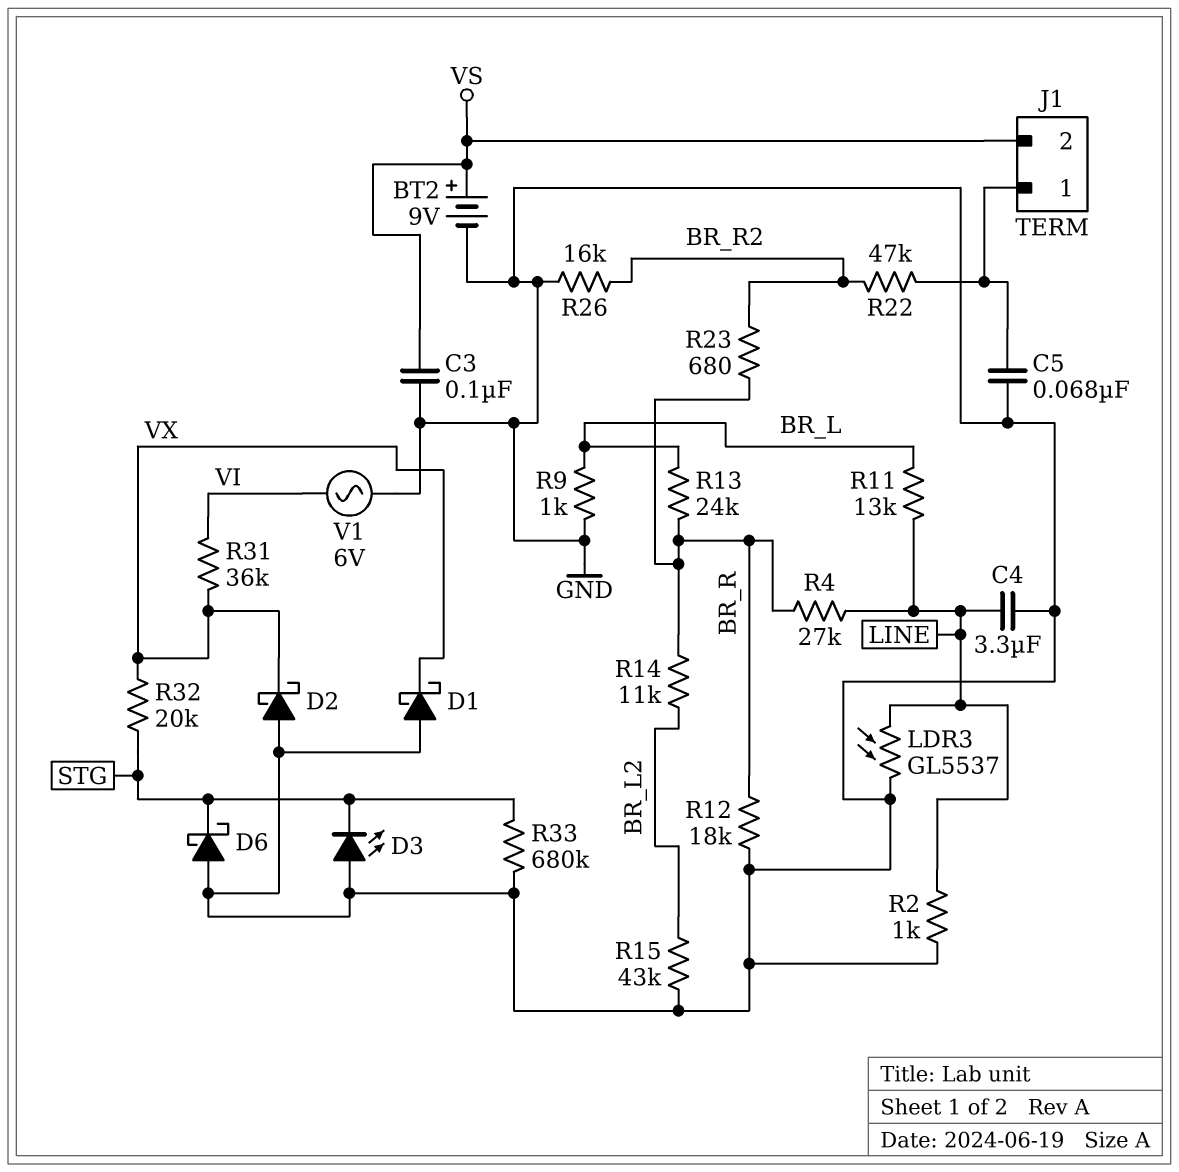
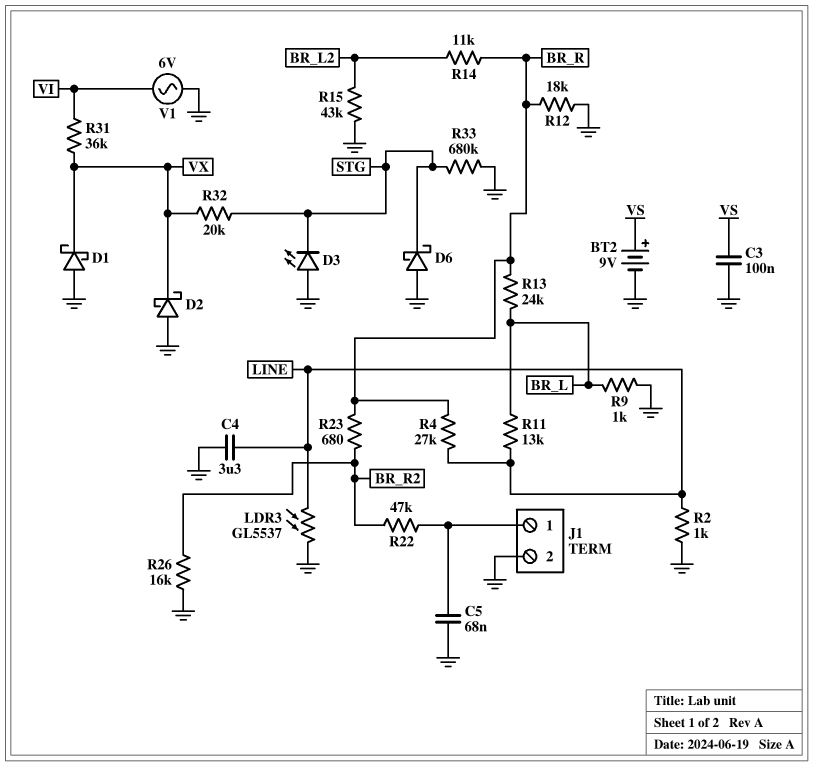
J1 pin 2: VS -> GND

